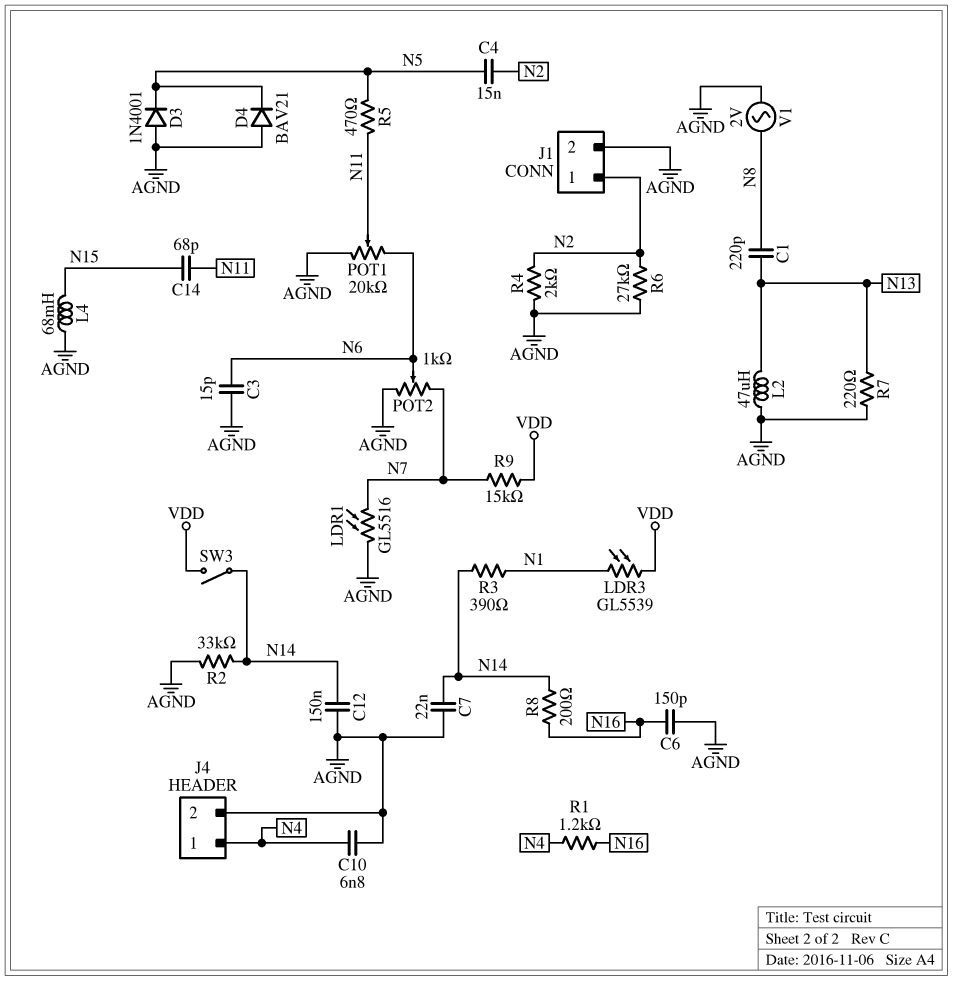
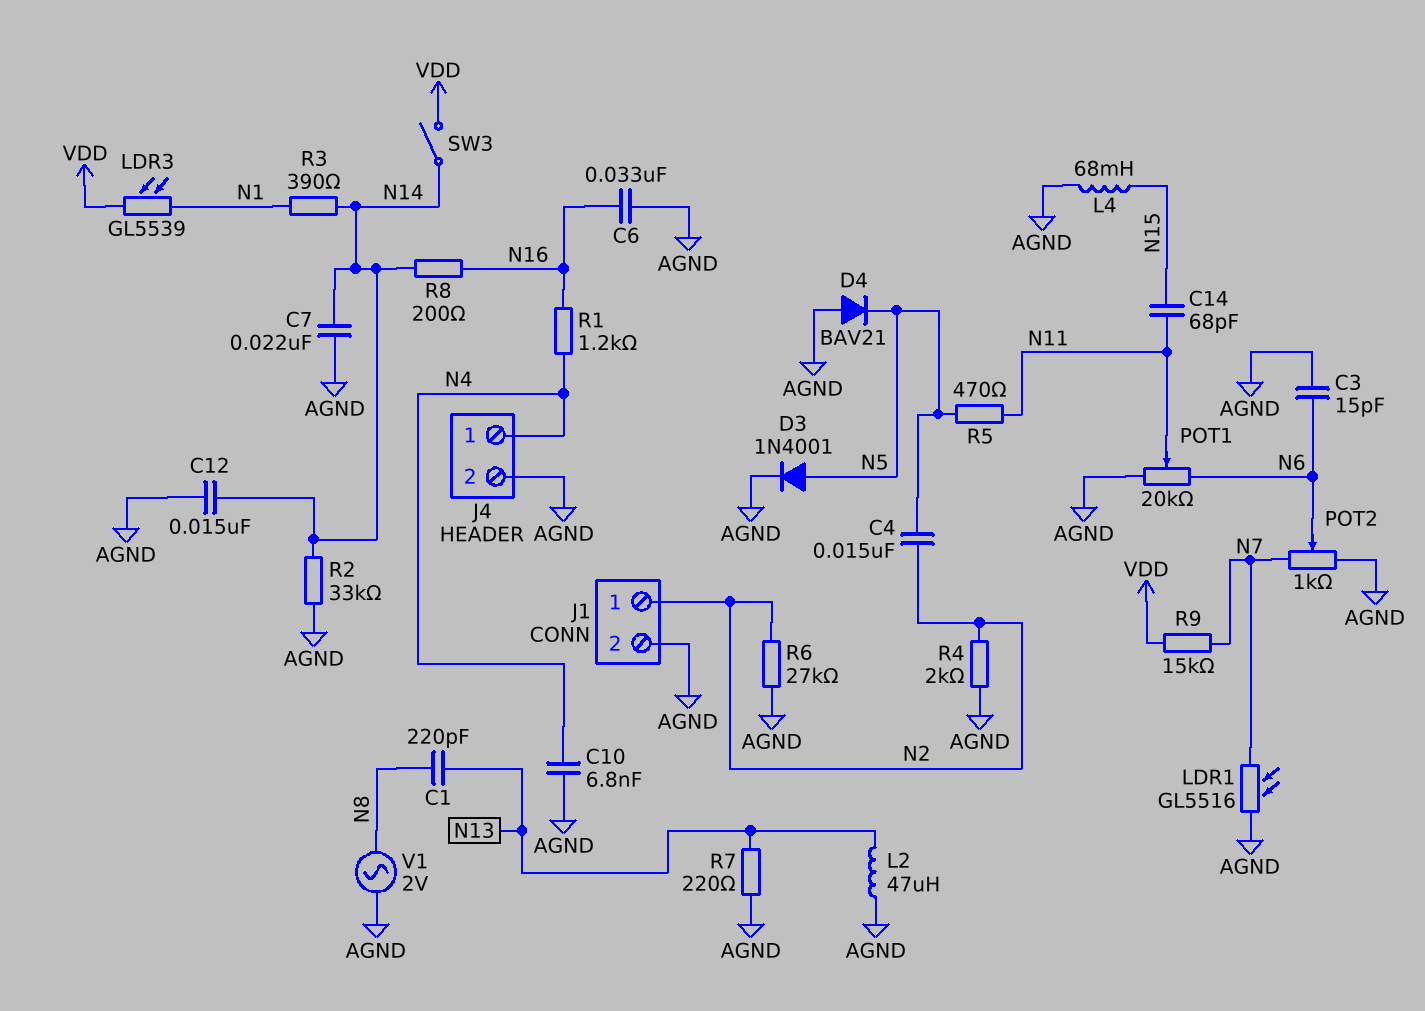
C6: 150pF (AGND, N16) -> 33nF (AGND, N16)
C12: 150nF (AGND, N14) -> 15nF (AGND, N14)
D3: diode 1N4001 (A AGND, K N5) -> diode 1N4001 (A N5, K AGND)

